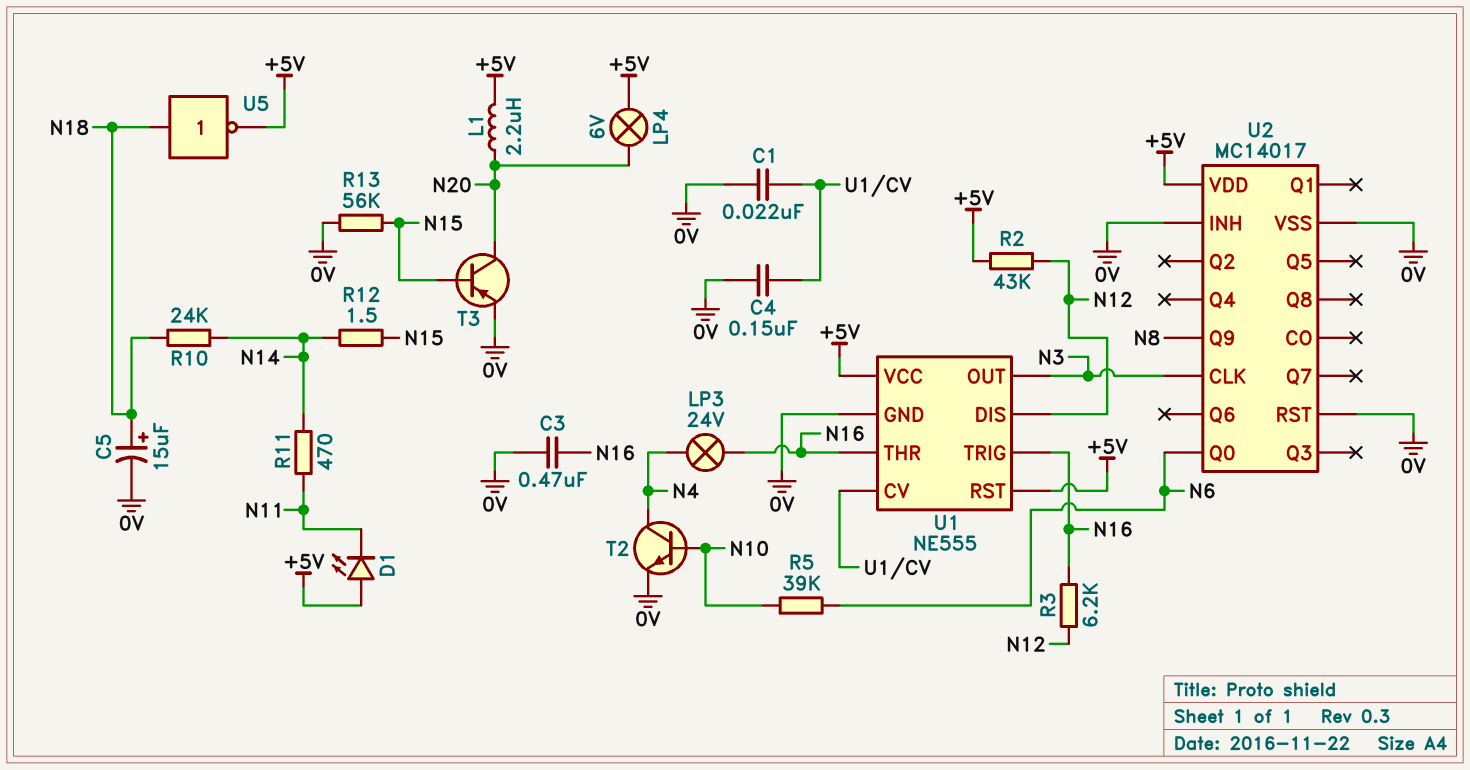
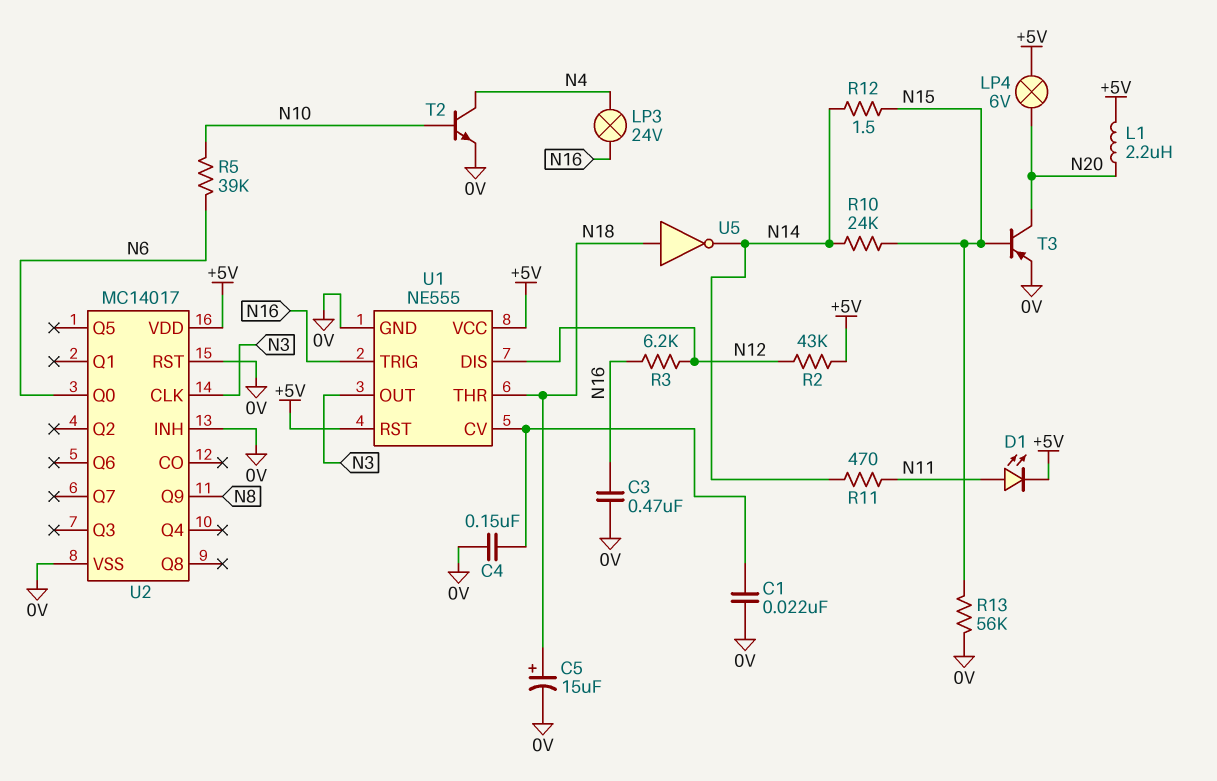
D1: LED (A +5V, K N11) -> LED (A N11, K +5V)
R10: 24k (N14, N18) -> 24k (N14, N15)
U1 pin THR: N16 -> N18
U5: NOT (in N18, out +5V) -> NOT (in N18, out N14)

